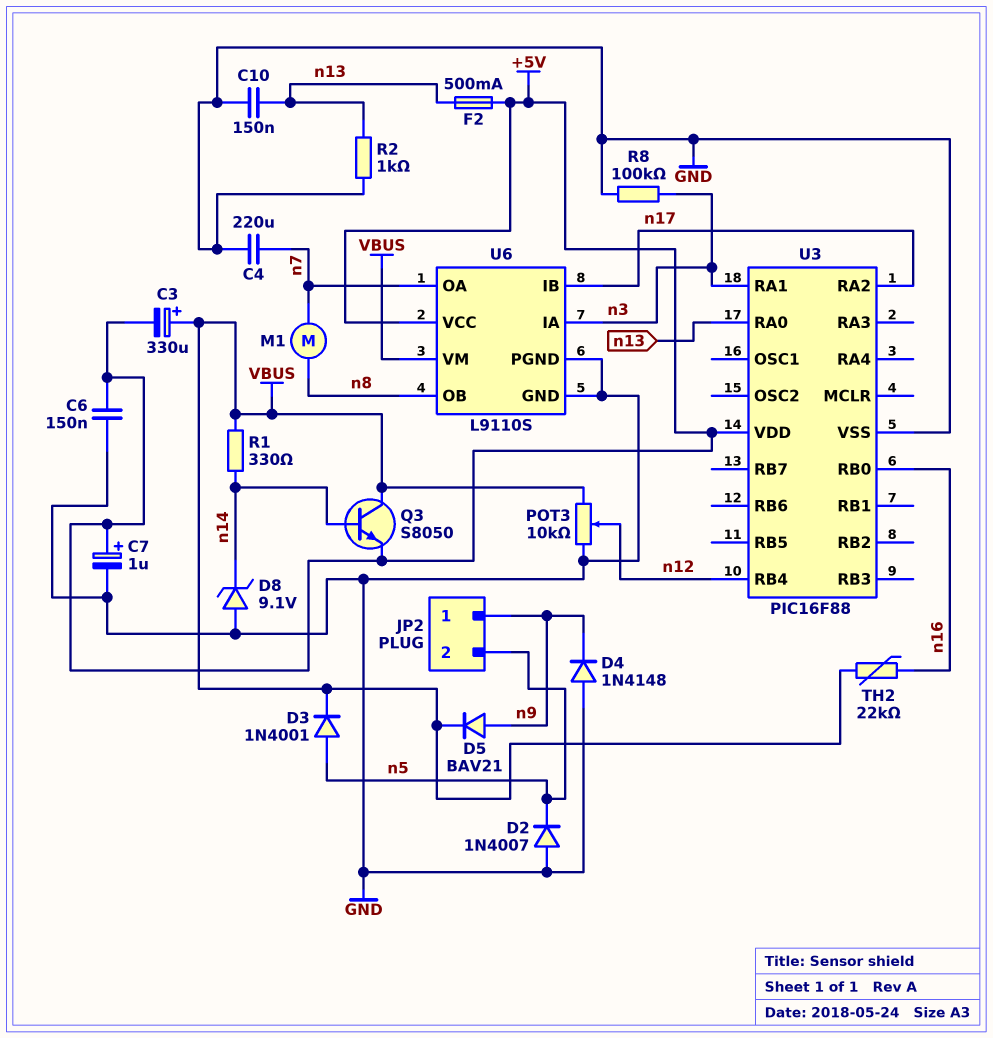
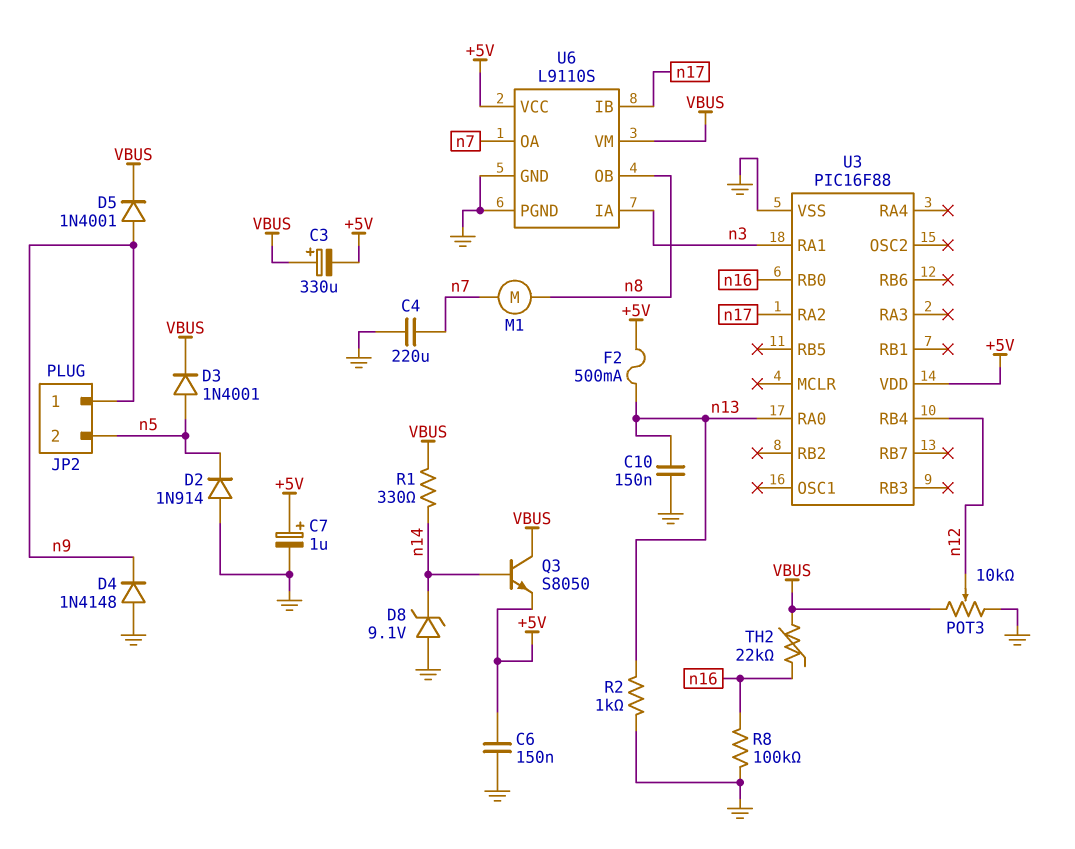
D2: diode 1N4007 (A GND, K n5) -> diode 1N914 (A GND, K n5)
D5: diode BAV21 (A n9, K VBUS) -> diode 1N4001 (A n9, K VBUS)
R8: 100k (GND, n3) -> 100k (GND, n16)

